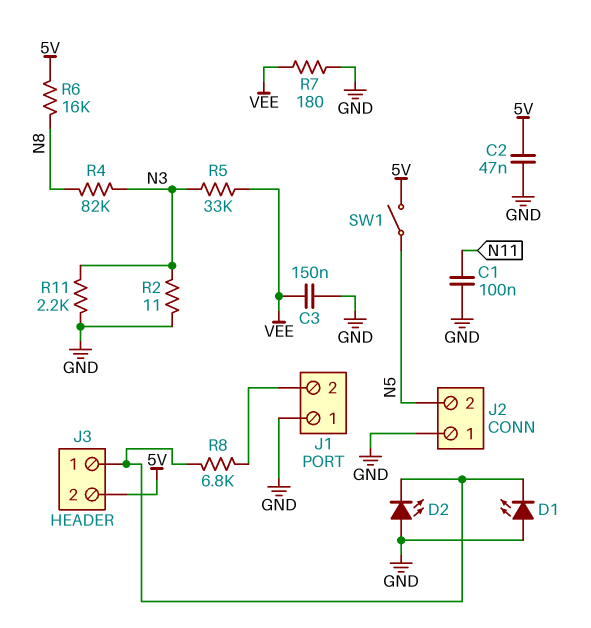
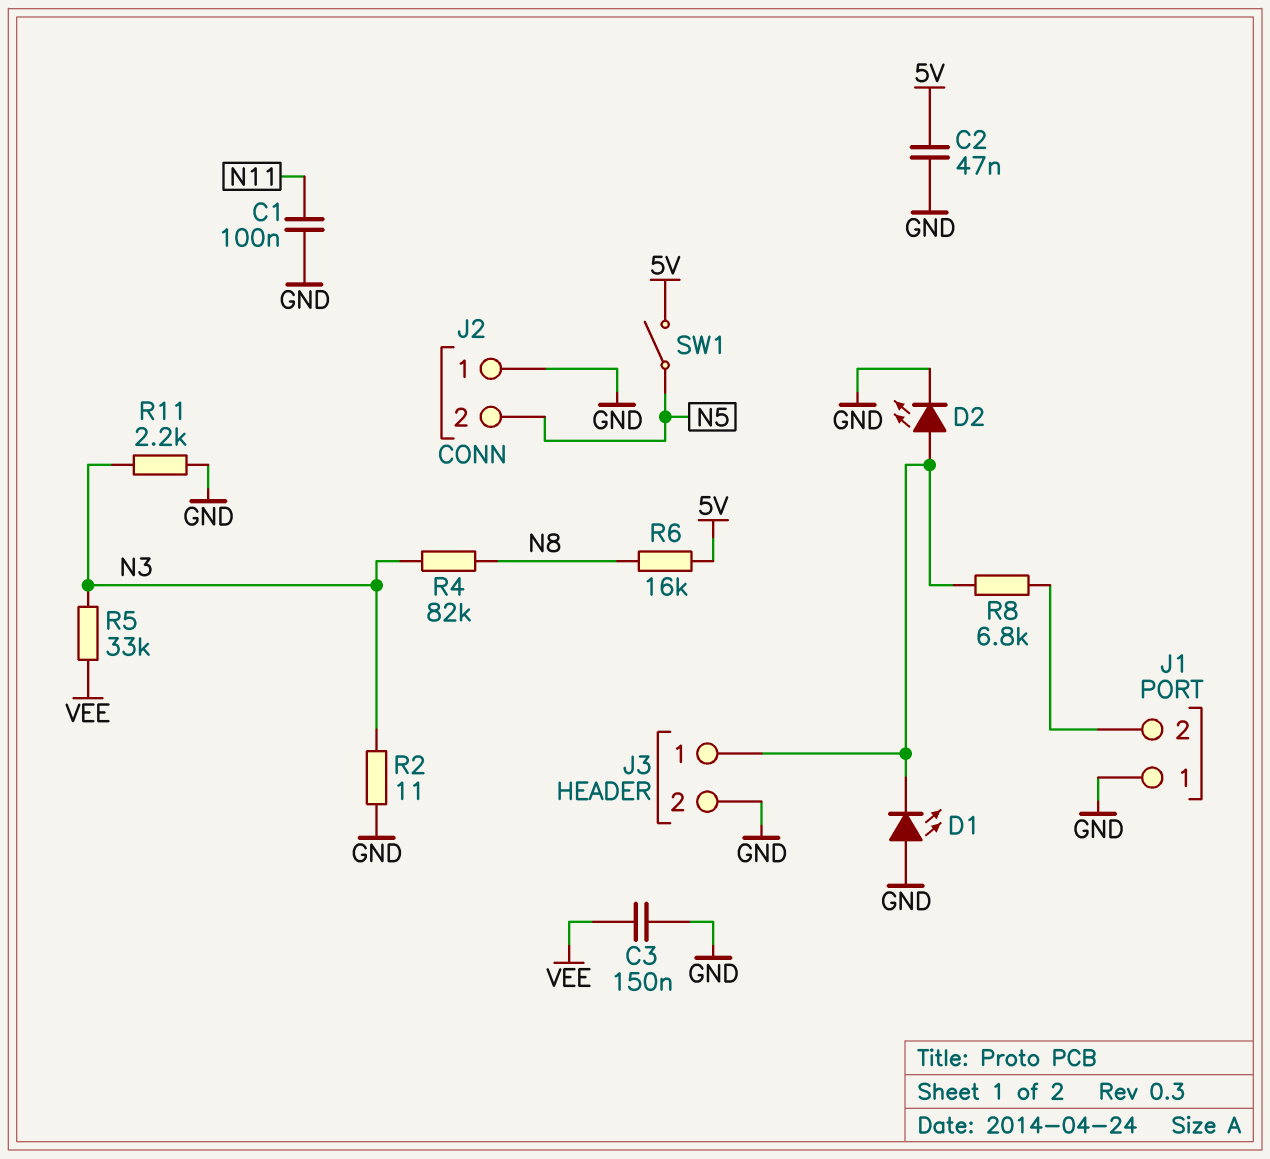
D2: LED (A GND, K J3/1) -> LED (A J3/1, K GND)
J3 pin 2: 5V -> GND
R7: 180 (GND, VEE) -> none

